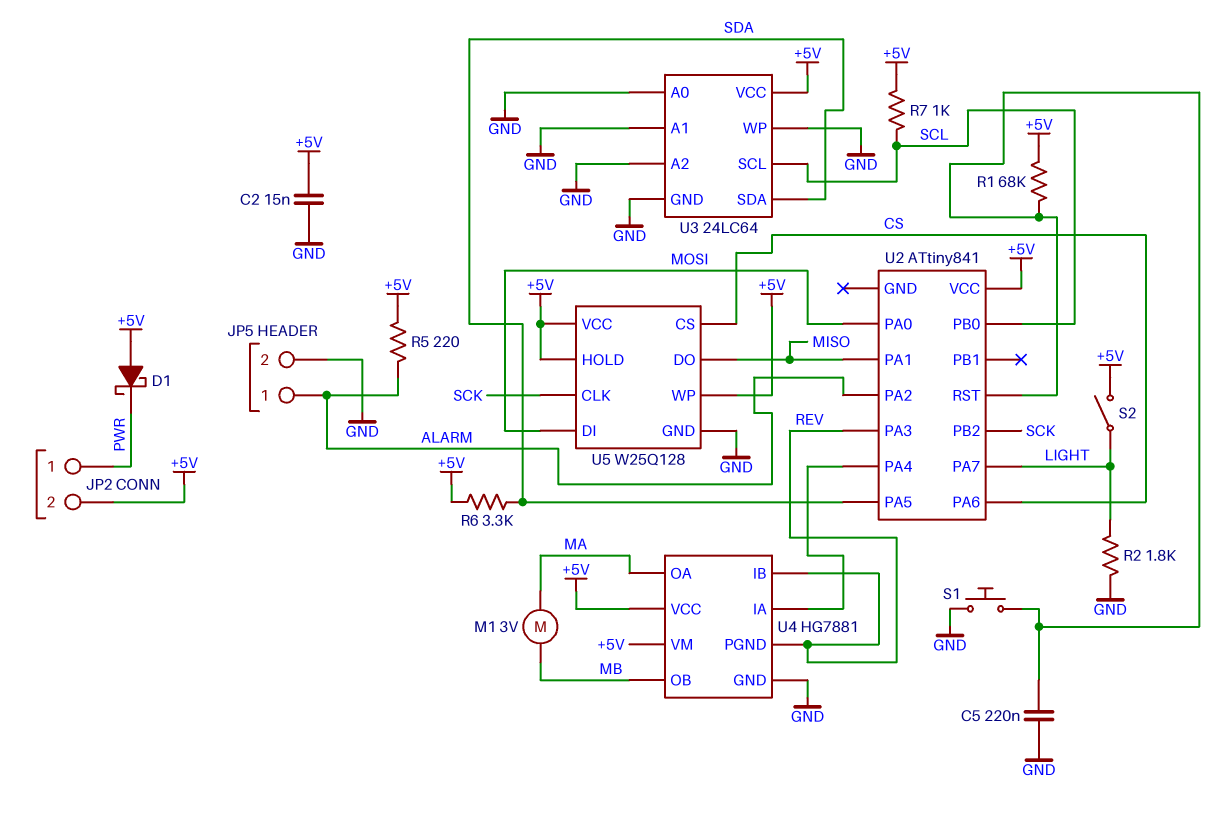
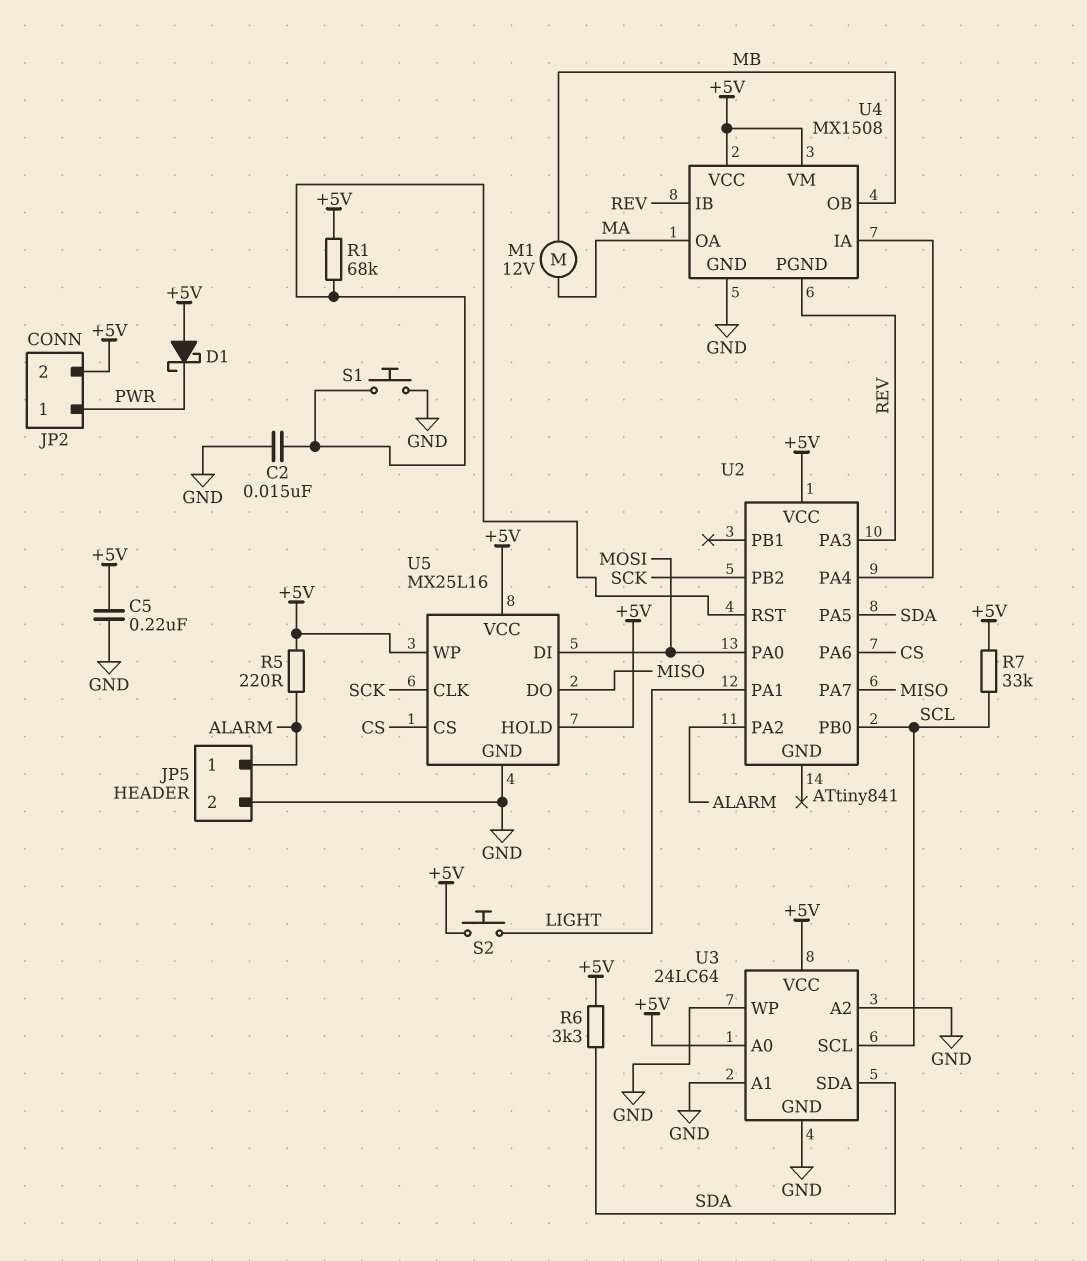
C2: 15nF (+5V, GND) -> 15nF (GND, U2/RST)
C5: 220nF (GND, U2/RST) -> 220nF (+5V, GND)
M1: motor 3V (MA, MB) -> motor 12V (MA, MB)
R2: 1.8k (GND, LIGHT) -> none
R7: 1k (+5V, SCL) -> 33k (+5V, SCL)
S2: switch (+5V, LIGHT) -> button (+5V, LIGHT)
U2 pin PA1: MISO -> LIGHT
U2 pin PA7: LIGHT -> MISO
U3 pin A0: GND -> +5V
U4: HG7881 -> MX1508
U5: W25Q128 -> MX25L16

